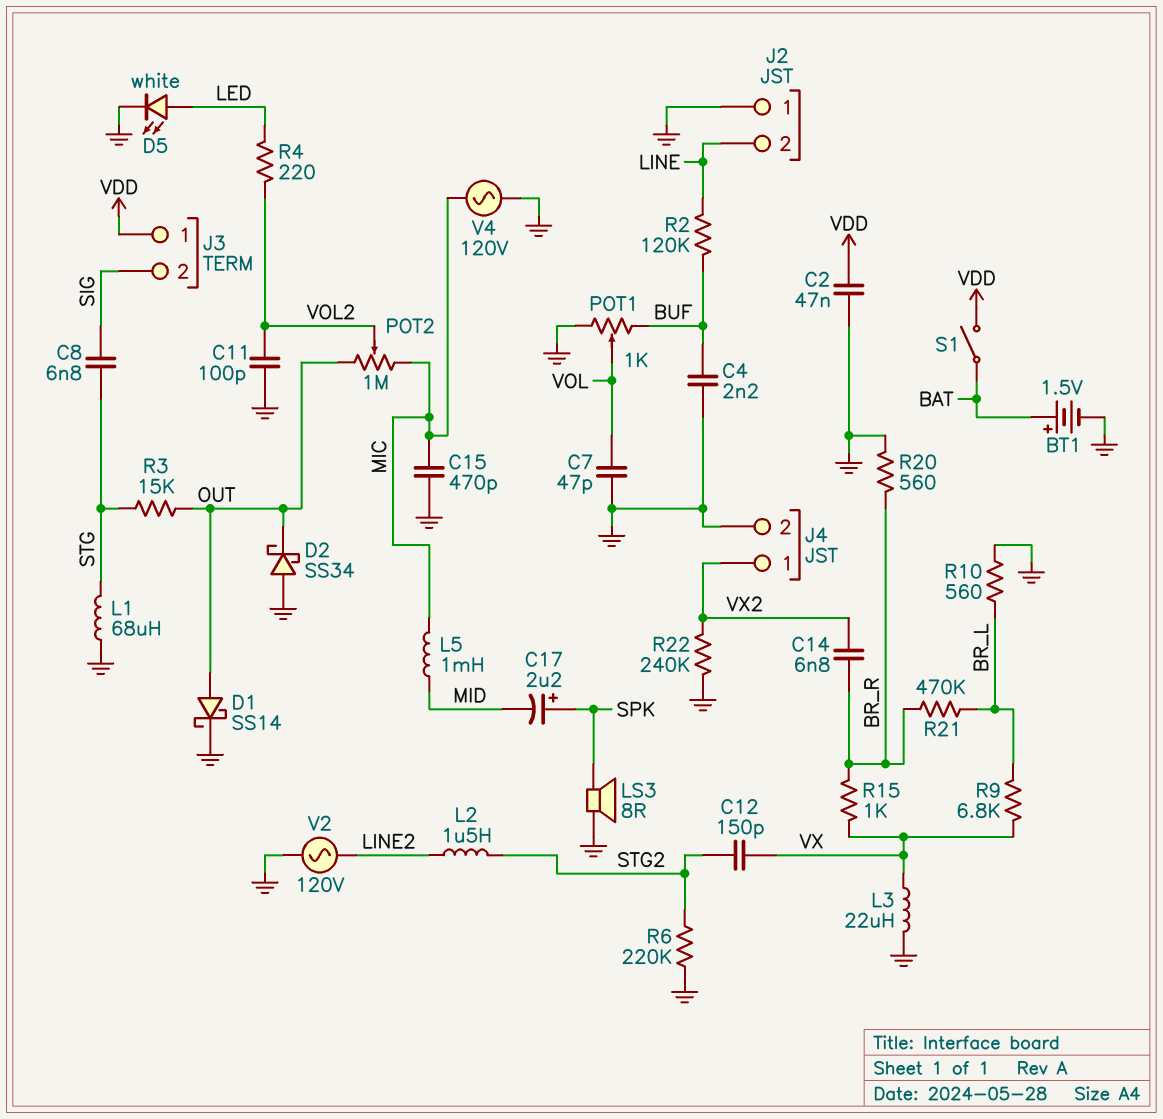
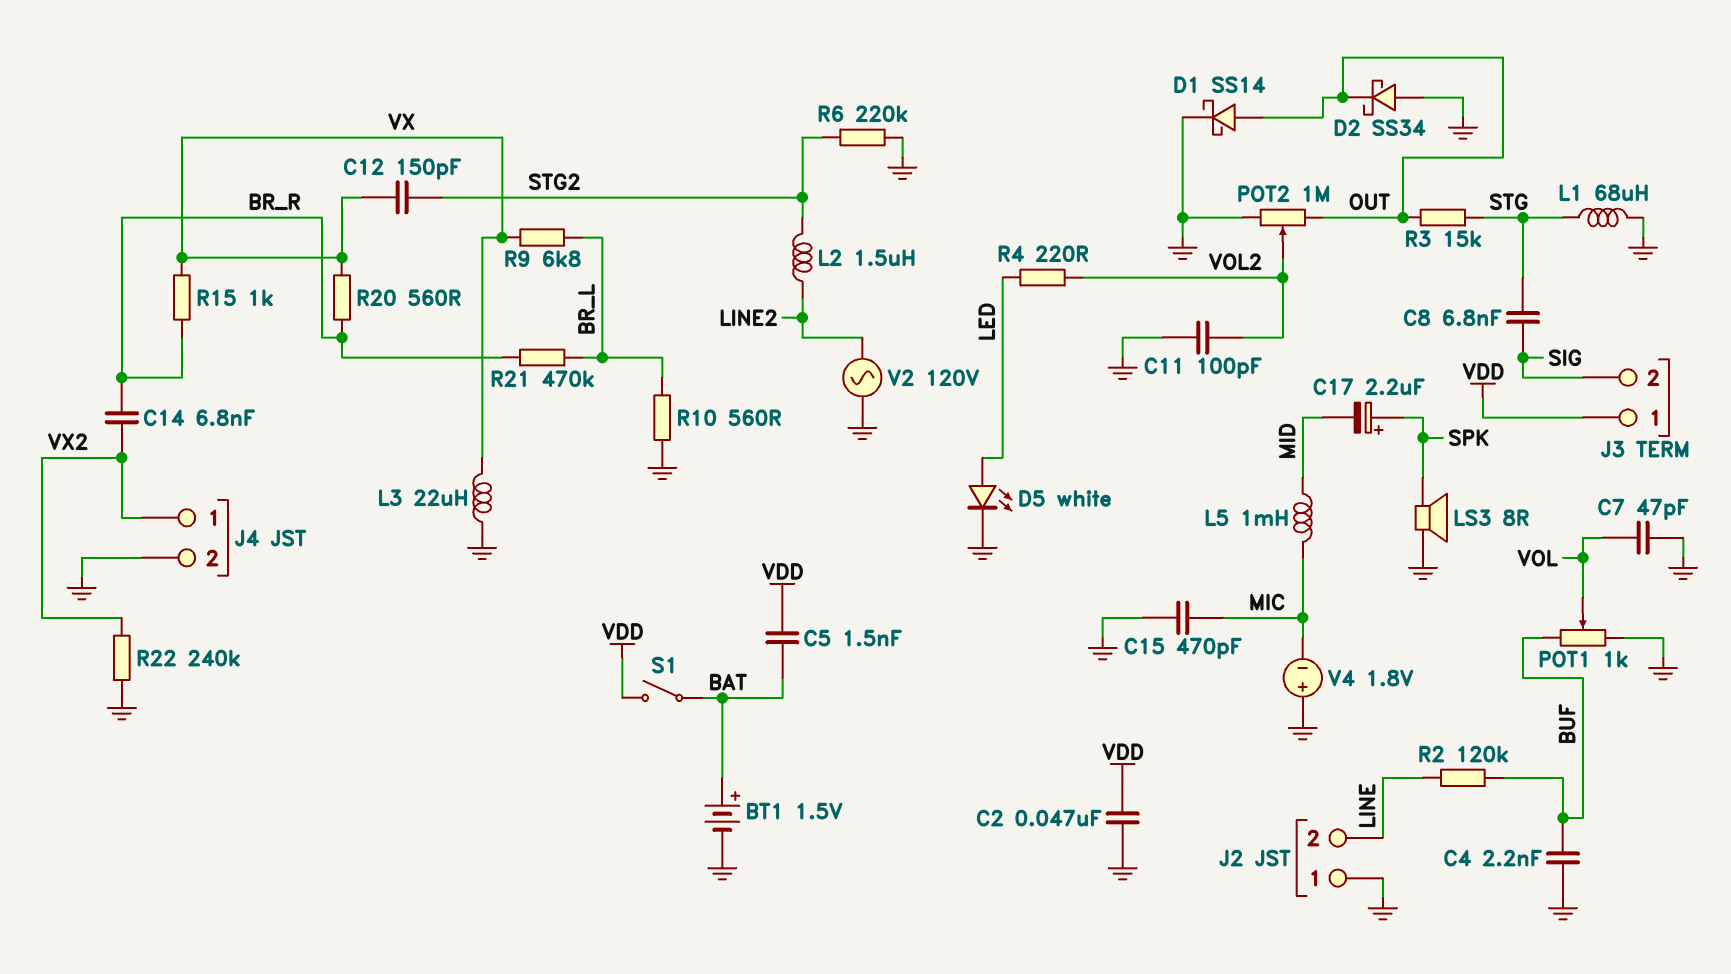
C5: none -> 1.5nF (BAT, VDD)
POT2: 1M (MIC, OUT, wiper VOL2) -> 1M (GND, OUT, wiper VOL2)
R20: 560 (BR_R, GND) -> 560 (BR_R, VX)
V4: AC 120V (GND, MIC) -> 1.8V (plus GND, minus MIC)

